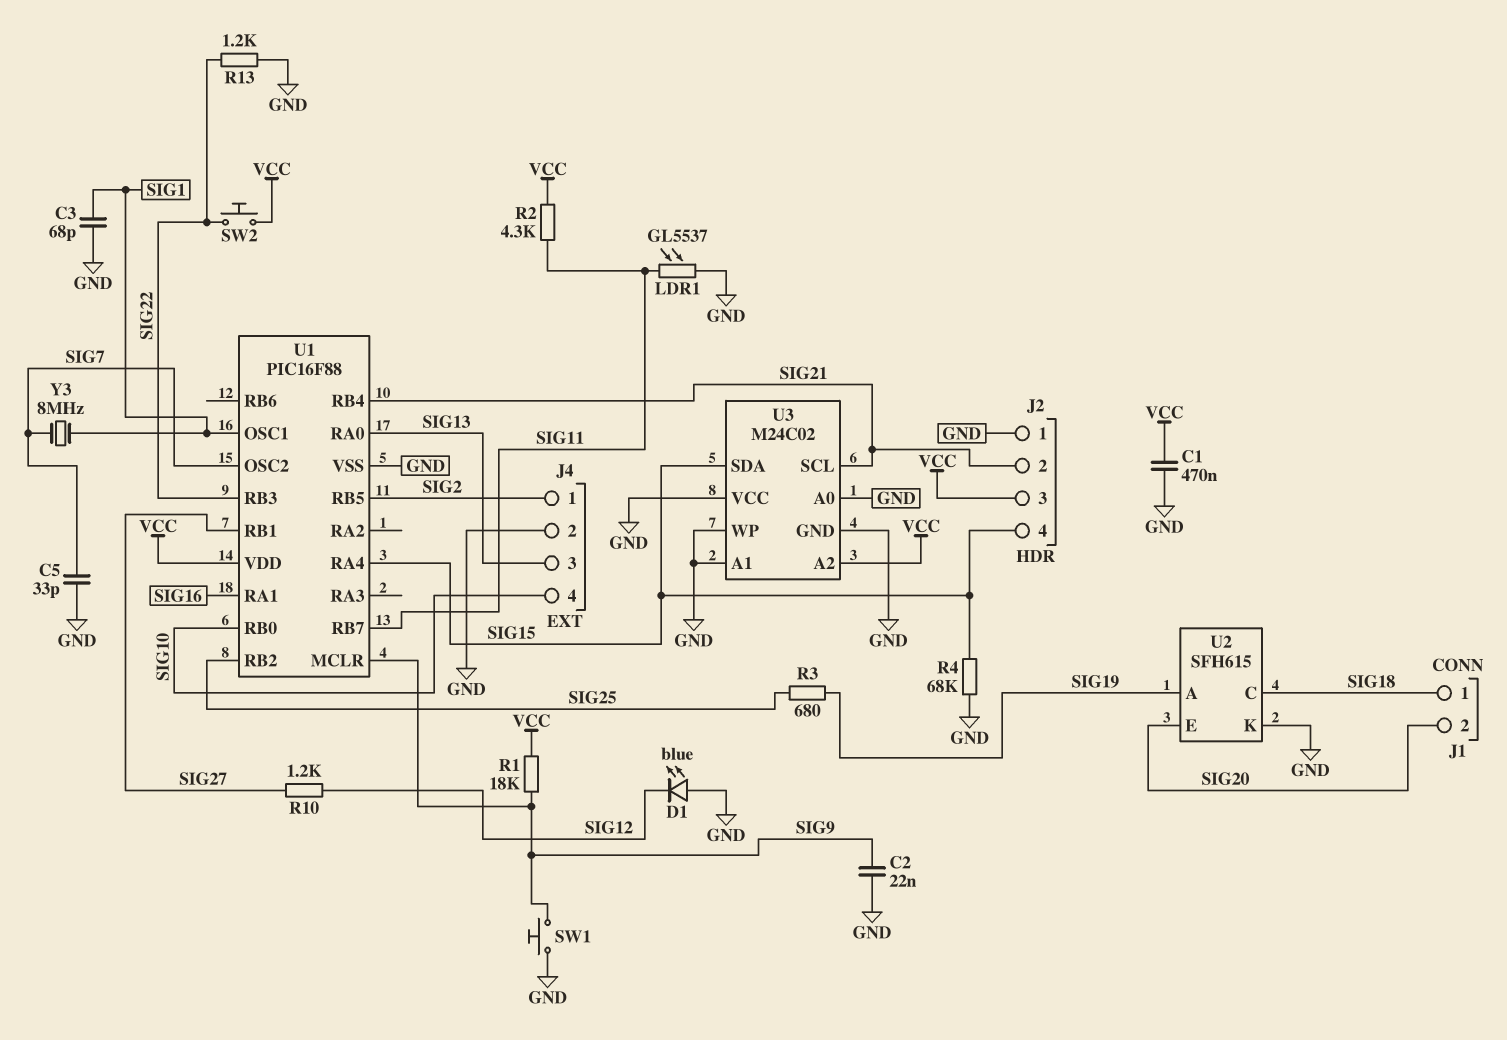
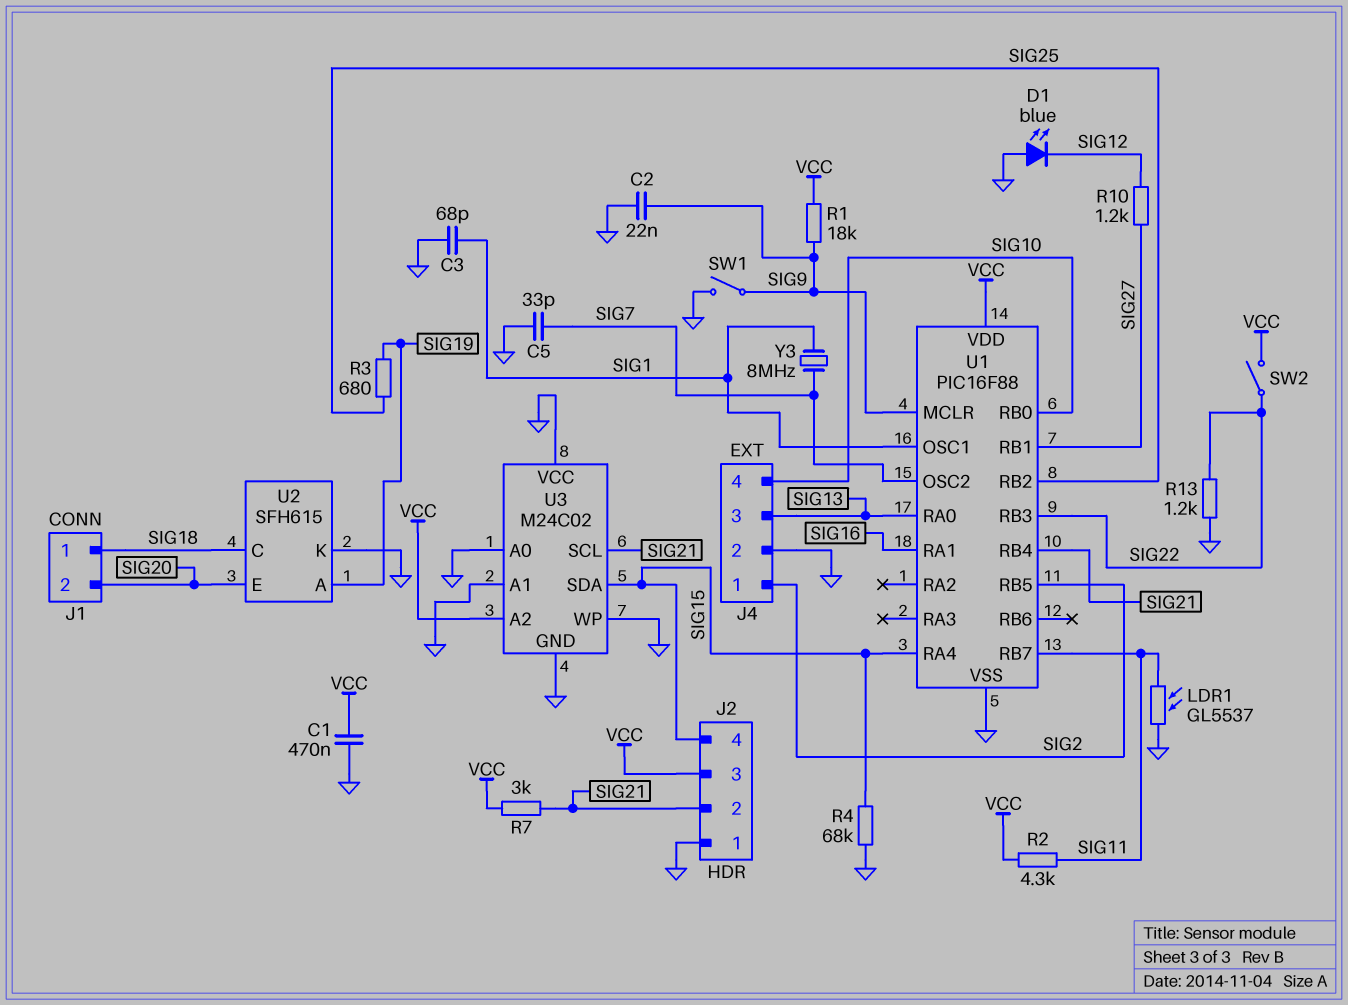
R7: none -> 3k (SIG21, VCC)
SW1: button (GND, SIG9) -> switch (GND, SIG9)
SW2: button (SIG22, VCC) -> switch (SIG22, VCC)

